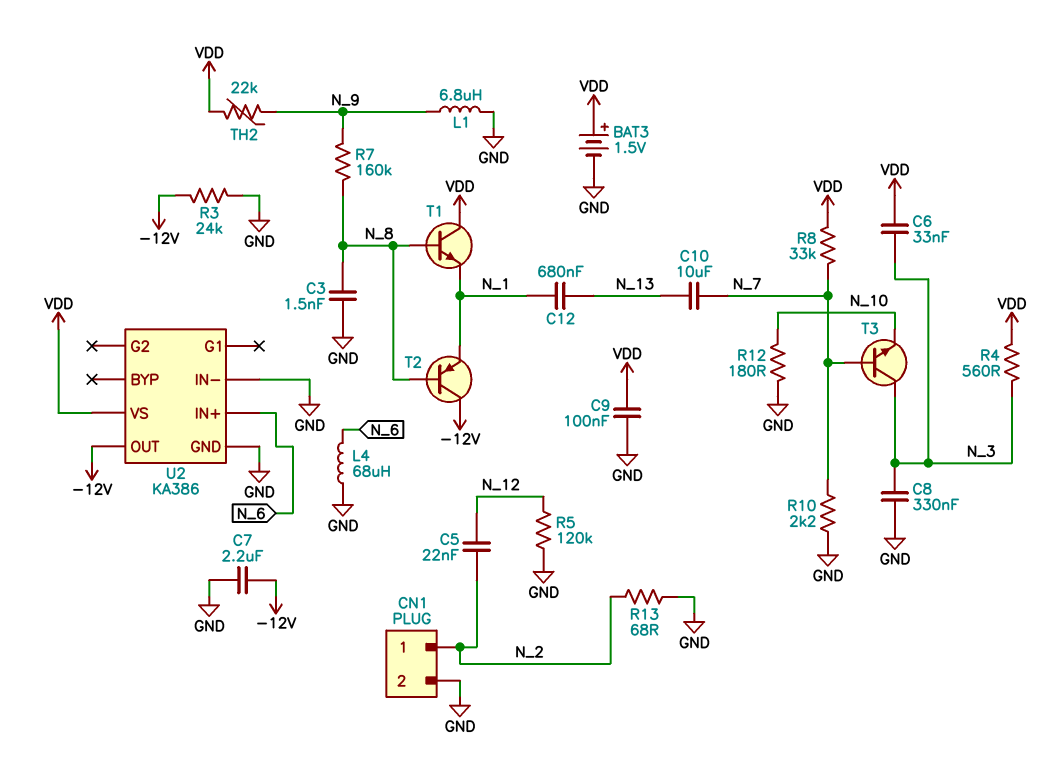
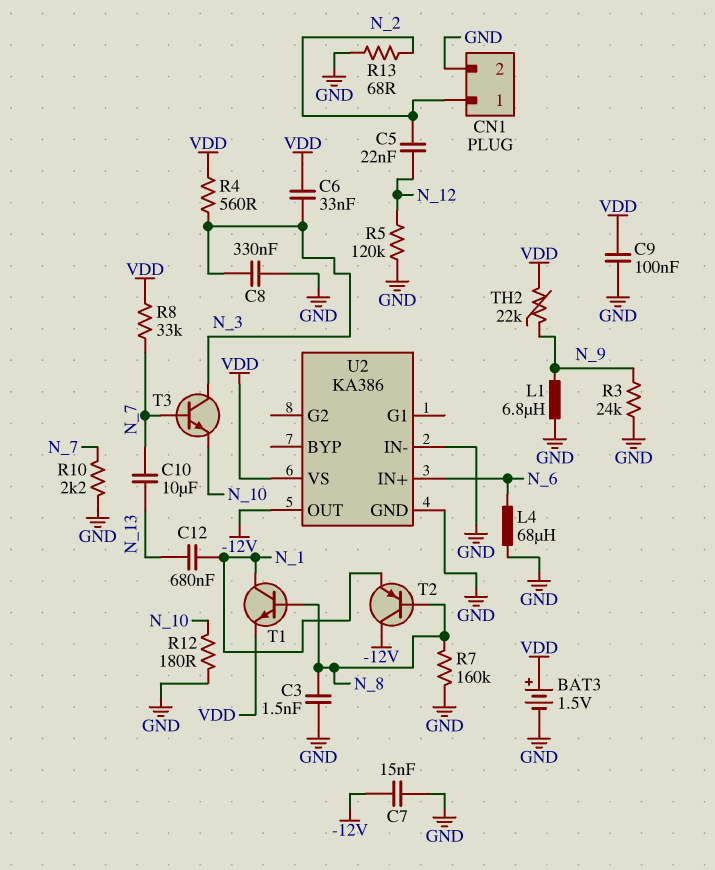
C7: 2.2uF (-12V, GND) -> 15nF (-12V, GND)
R3: 24k (-12V, GND) -> 24k (GND, N_9)
R7: 160k (N_8, N_9) -> 160k (GND, N_8)
T1: NPN (B N_8, C VDD, E N_1) -> NPN (B N_8, C N_1, E VDD)

